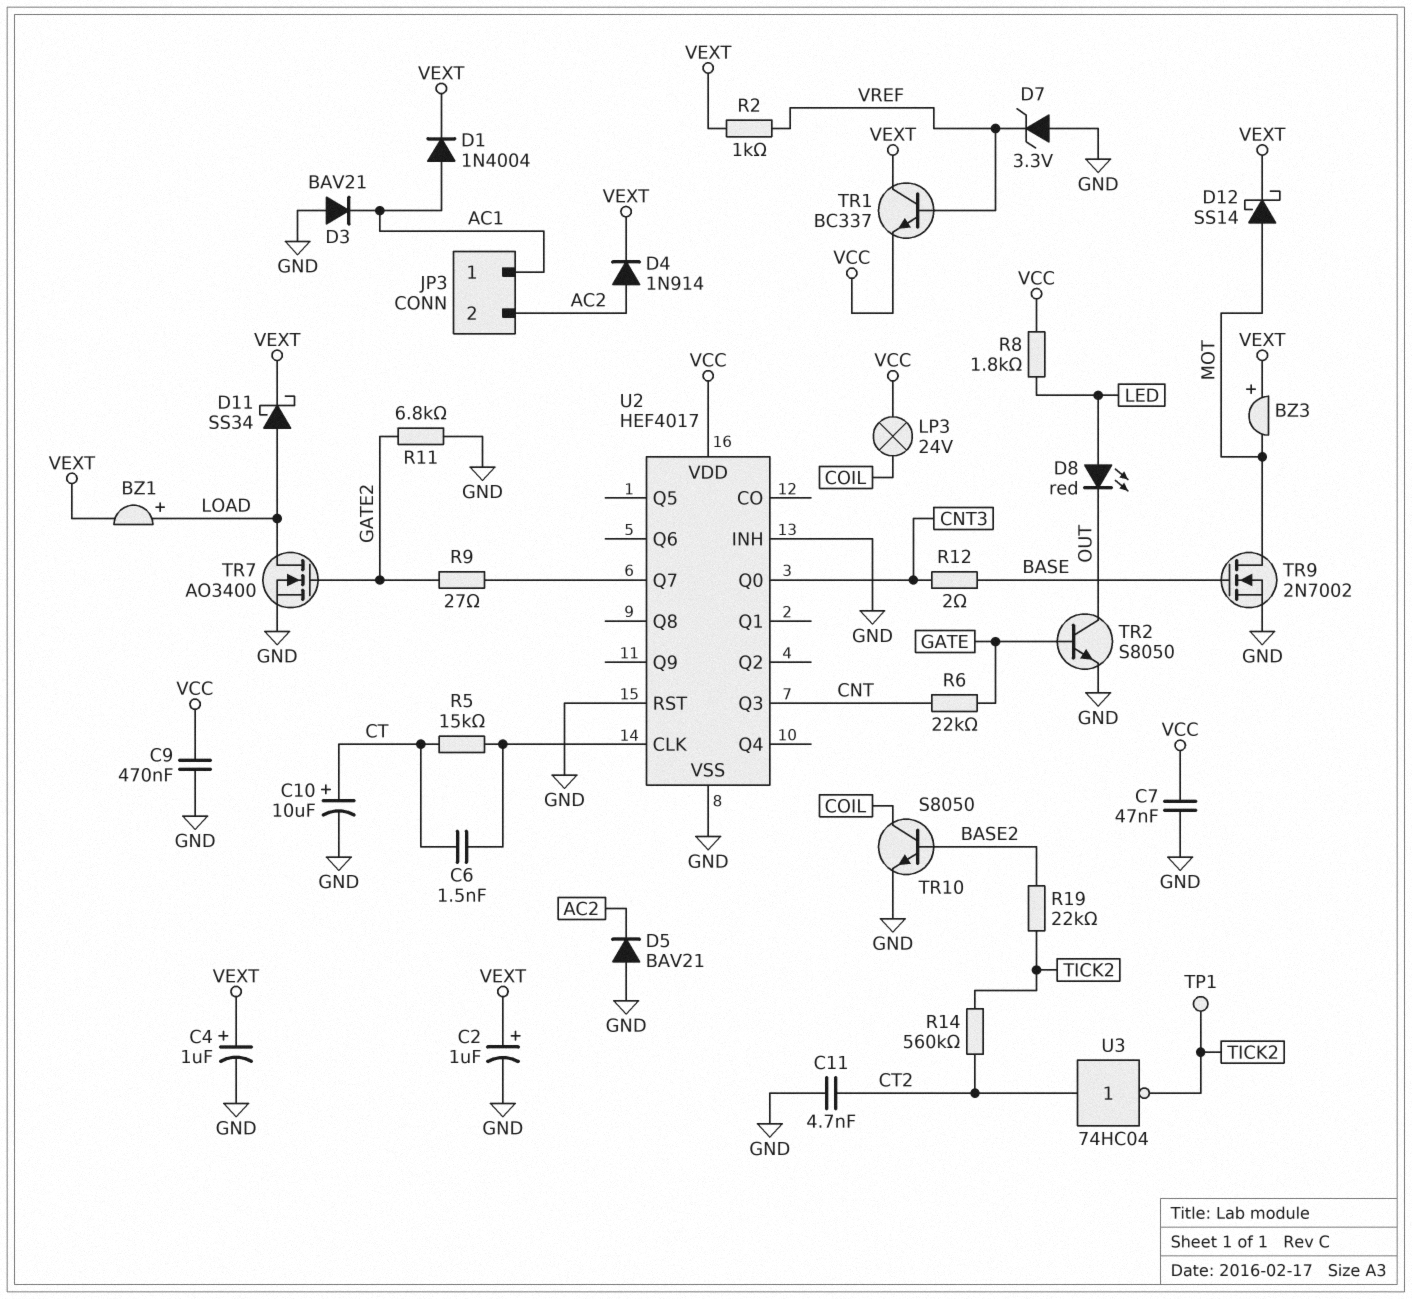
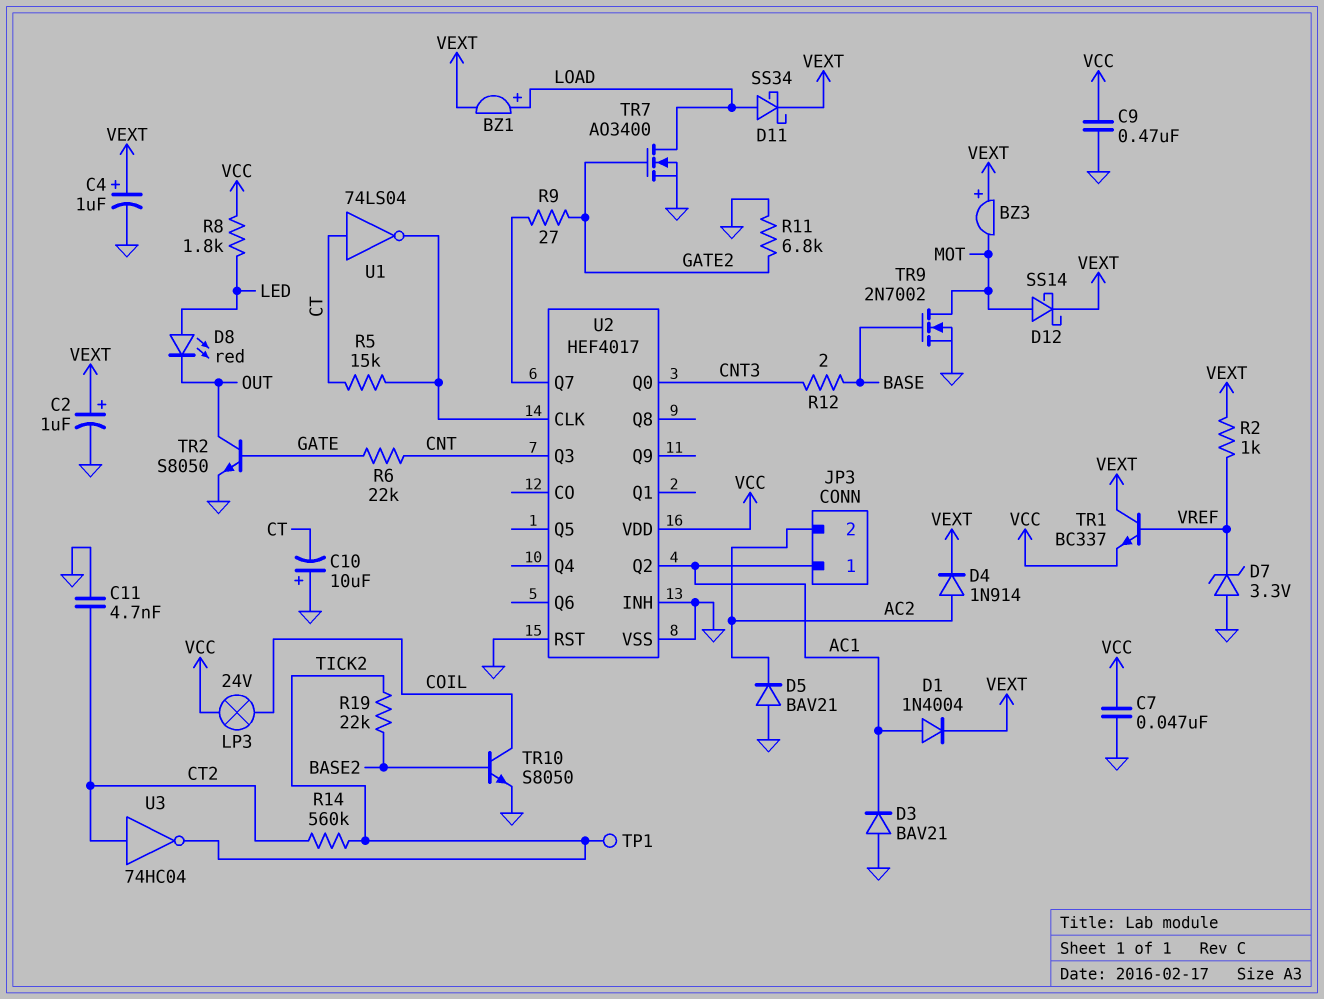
C6: 1.5nF (CT, U2/CLK) -> none
C10: 10uF (plus CT, minus GND) -> 10uF (plus GND, minus CT)
U1: none -> NOT 74LS04 (in CT, out U2/CLK)
U2 pin Q2: none -> AC1

